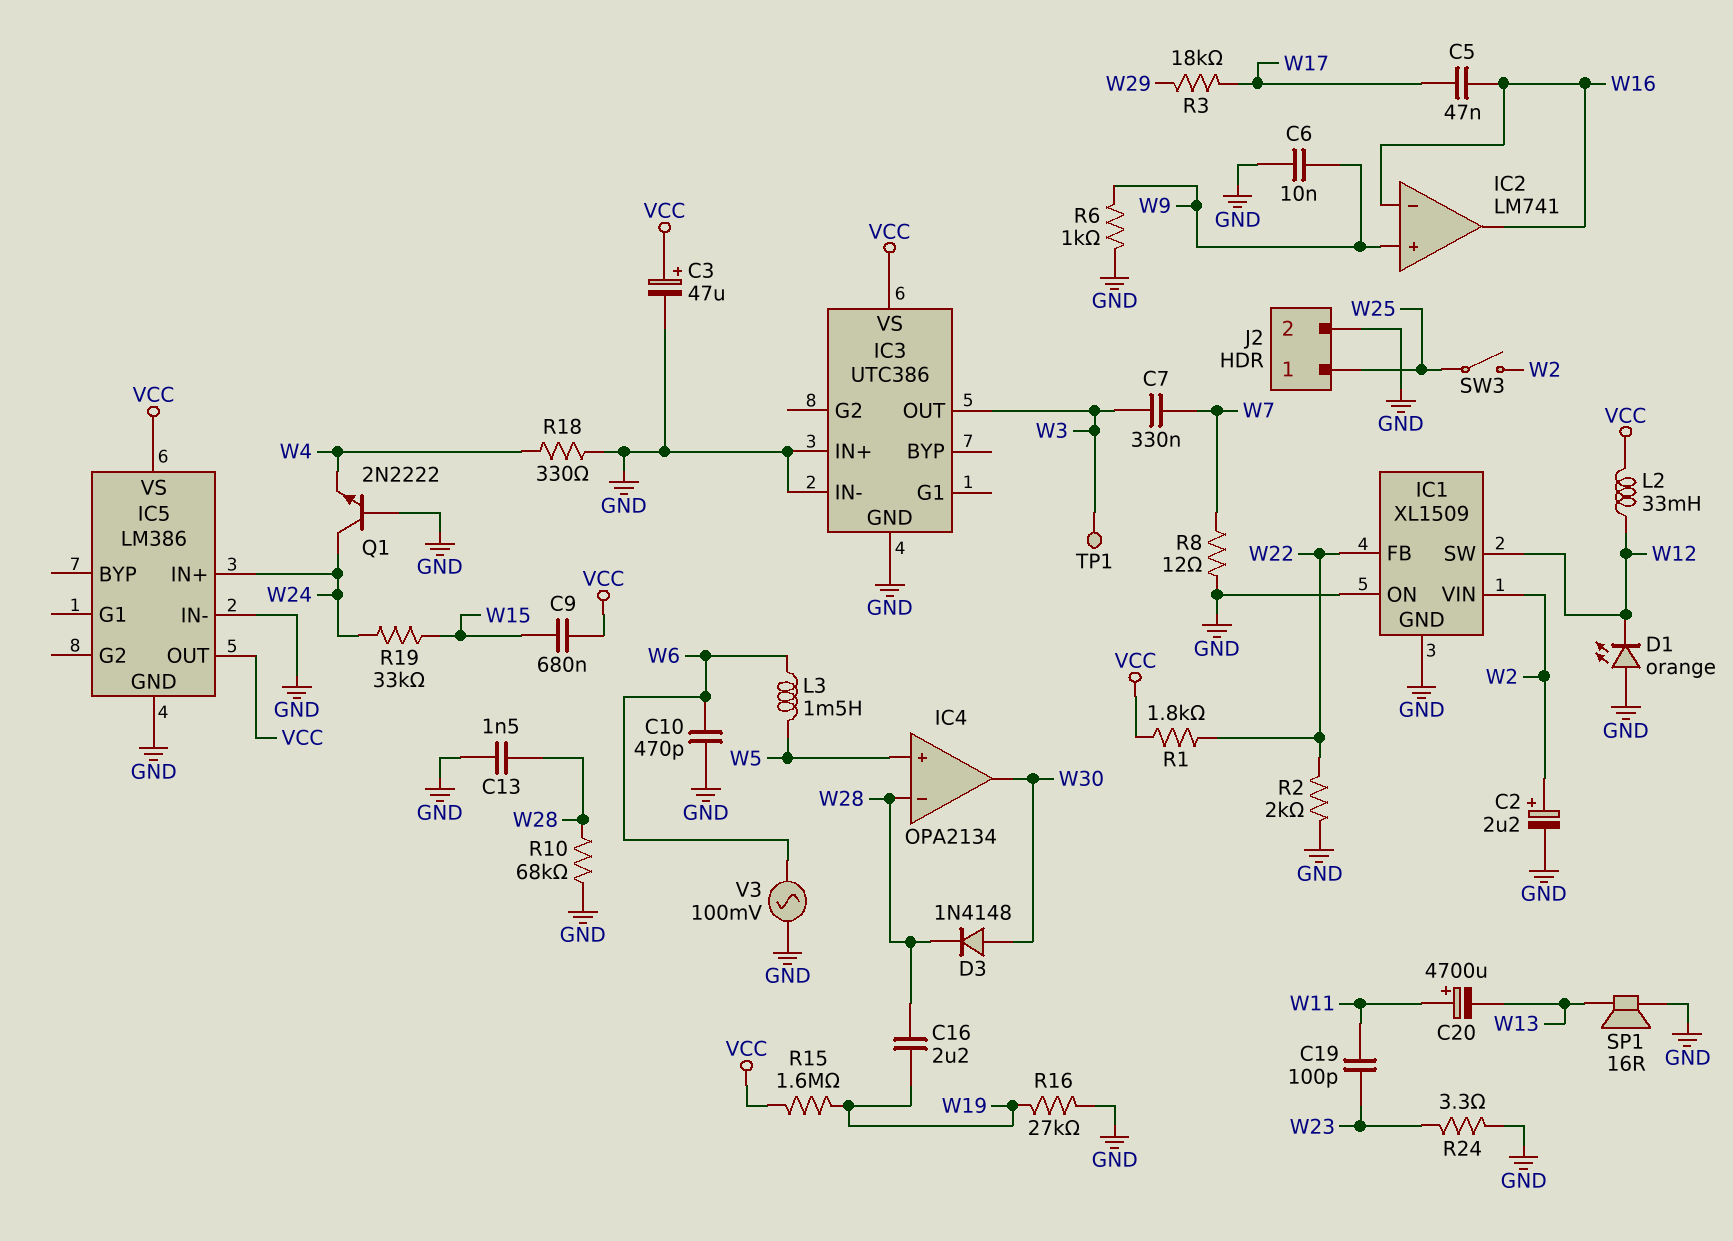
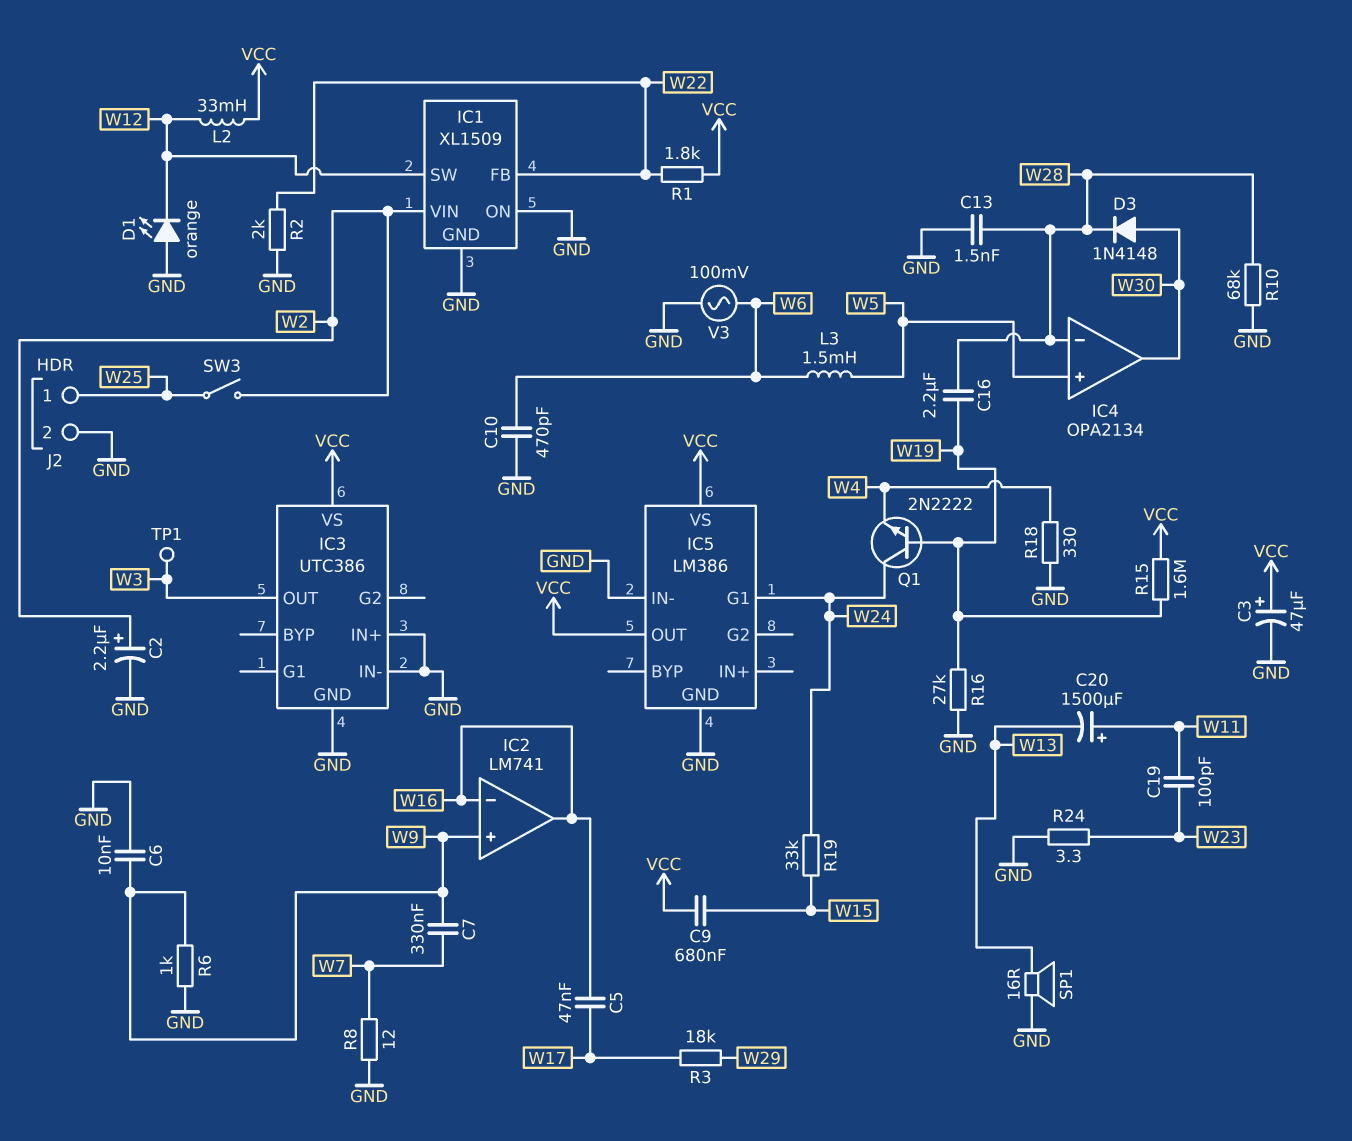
C7: 330nF (W3, W7) -> 330nF (W7, W9)
C20: 4700uF (plus W11, minus W13) -> 1500uF (plus W11, minus W13)
IC5 pin G1: none -> W24
IC5 pin IN+: W24 -> none
Q1: NPN 2N2222 (B GND, C W24, E W4) -> NPN 2N2222 (B W19, C W24, E W4)

